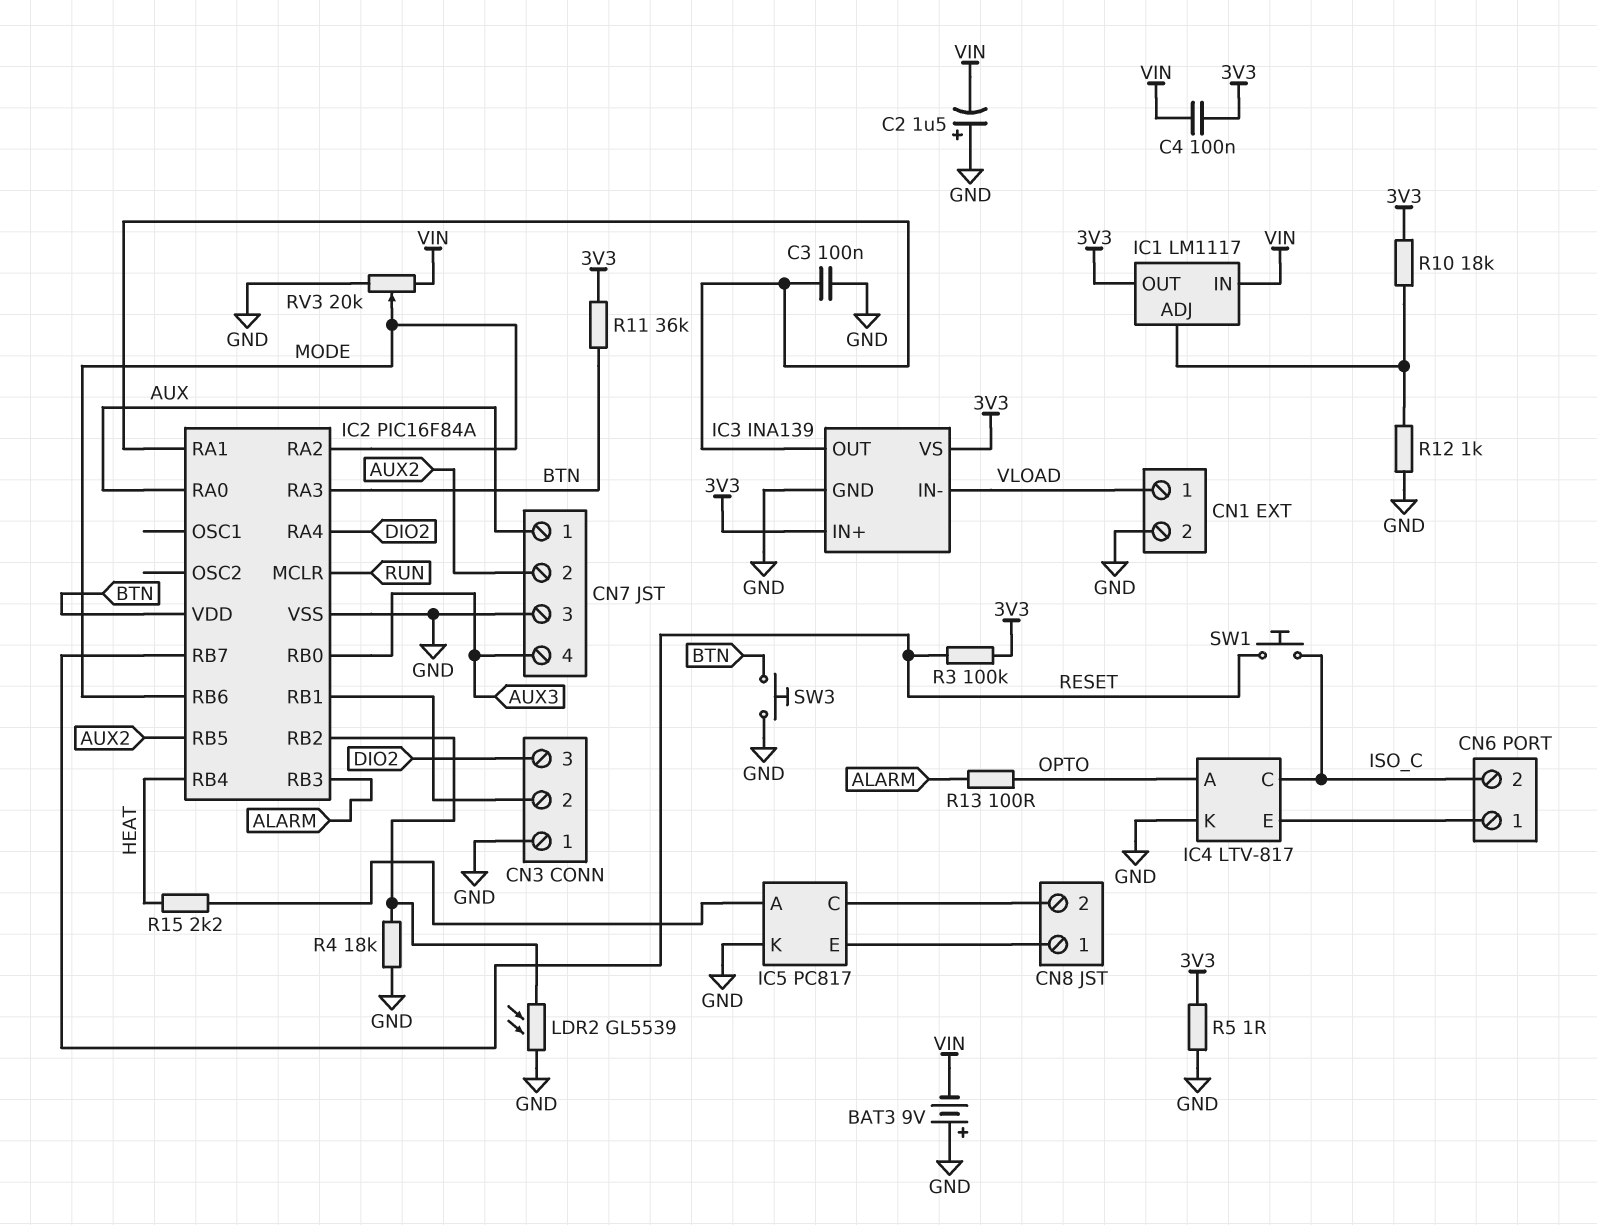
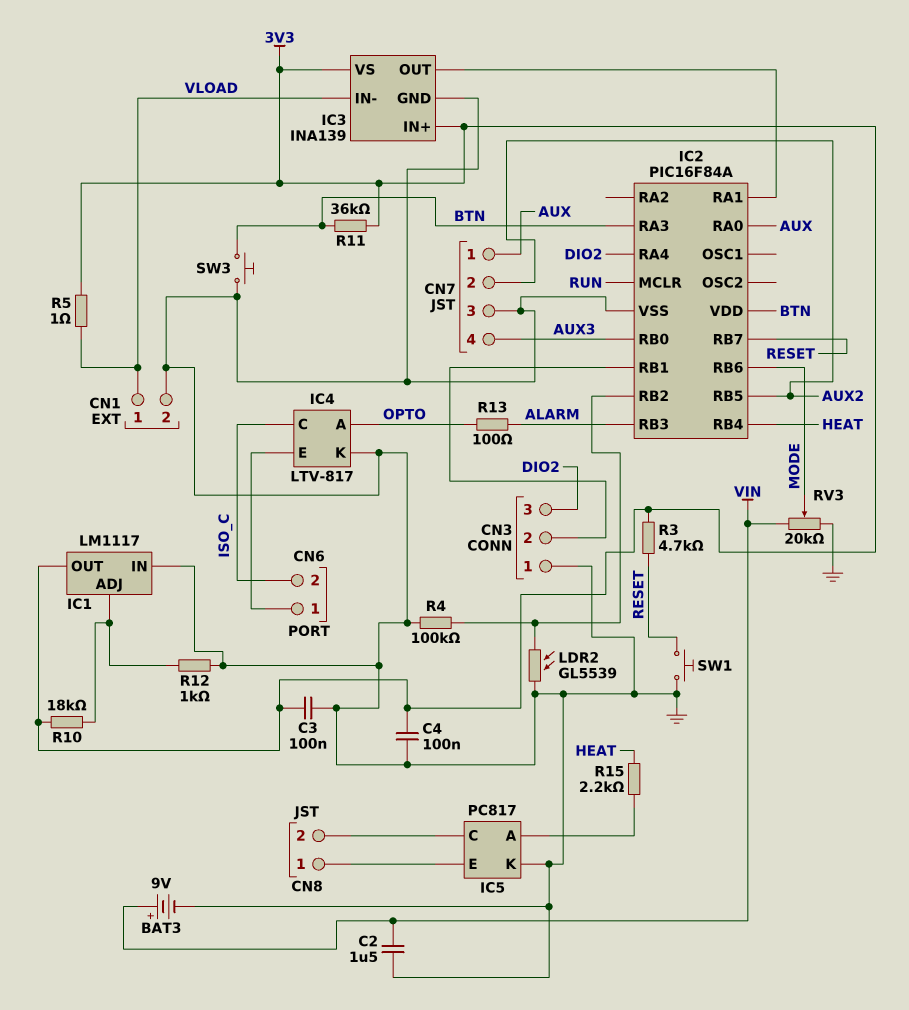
BAT3: 9V (plus GND, minus VIN) -> 9V (plus VIN, minus GND)
C2: 1.5uF (plus GND, minus VIN) -> 1.5uF (GND, VIN)
C3: 100nF (GND, IC2/RA1) -> 100nF (3V3, GND)
C4: 100nF (3V3, VIN) -> 100nF (3V3, GND)
IC1 pin IN: VIN -> GND
IC2 pin RA2: MODE -> none
R3: 100k (3V3, RESET) -> 4.7k (3V3, RESET)
R4: 18k (GND, IC2/RB2) -> 100k (GND, IC2/RB2)
R5: 1 (3V3, GND) -> 1 (3V3, VLOAD)
SW1: button (ISO_C, RESET) -> button (GND, RESET)

